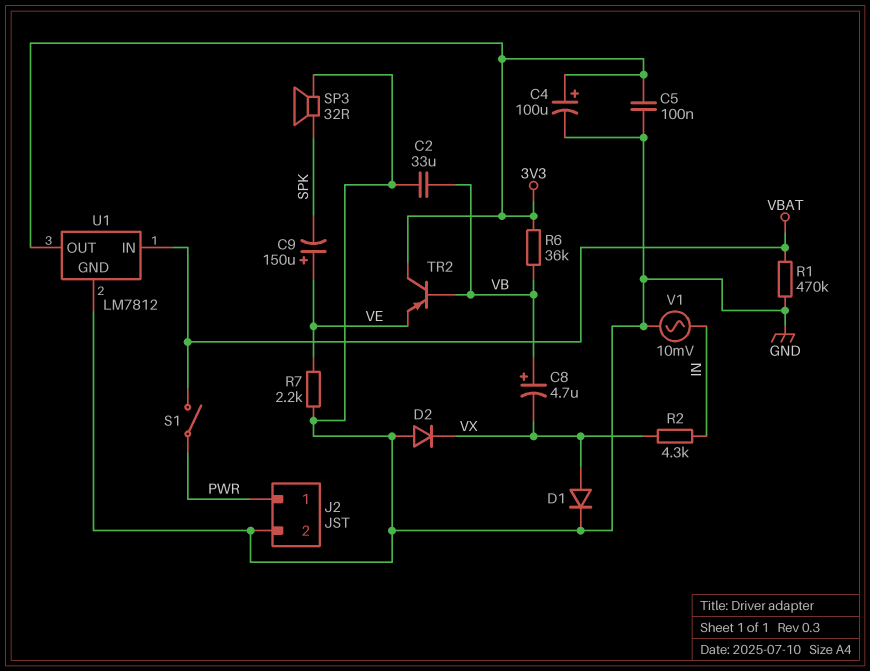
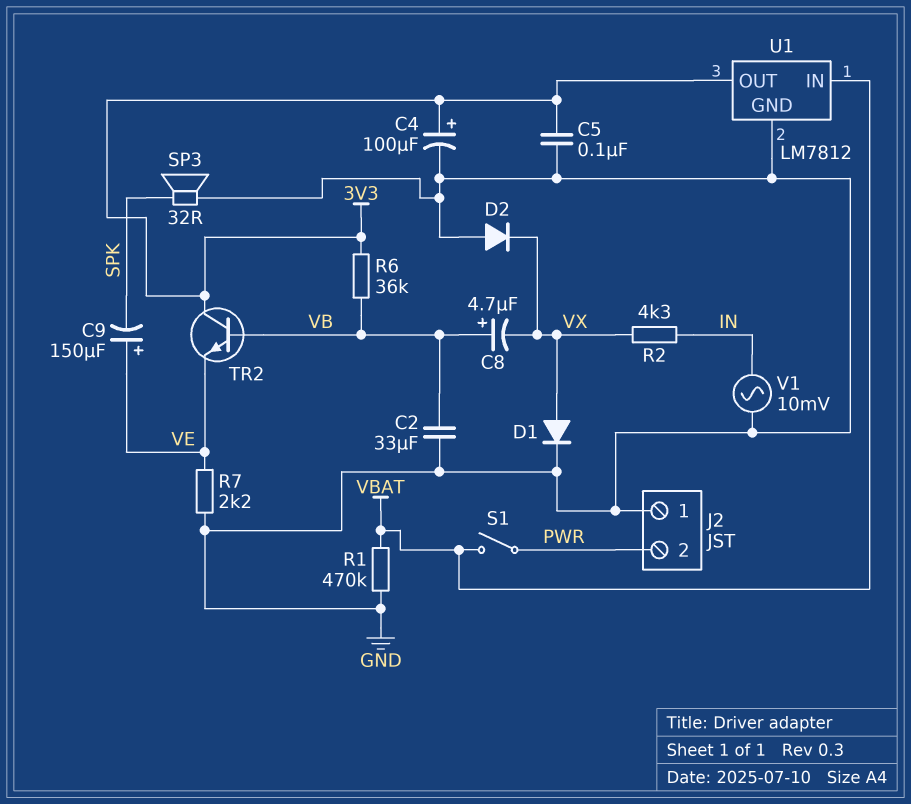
J2 pin 1: PWR -> GND
J2 pin 2: GND -> PWR
TR2: PNP (B VB, C 3V3, E VE) -> NPN (B VB, C 3V3, E VE)

